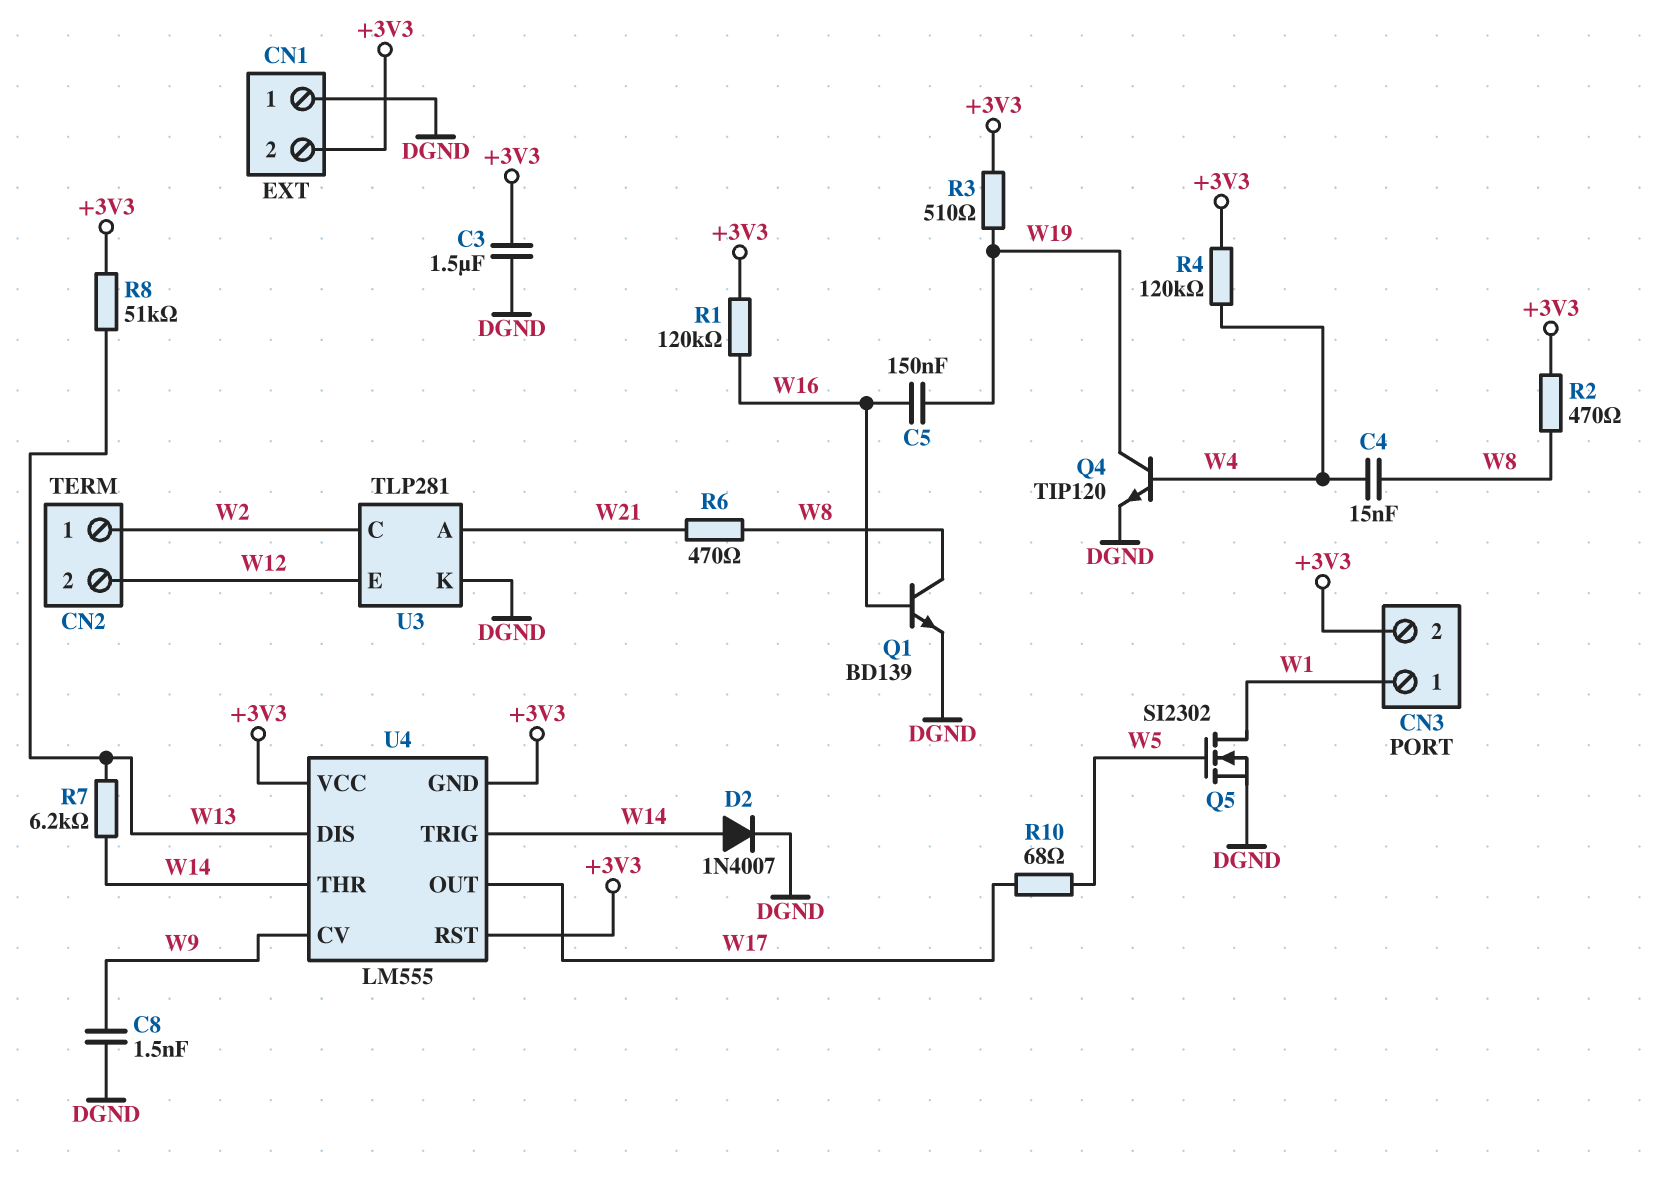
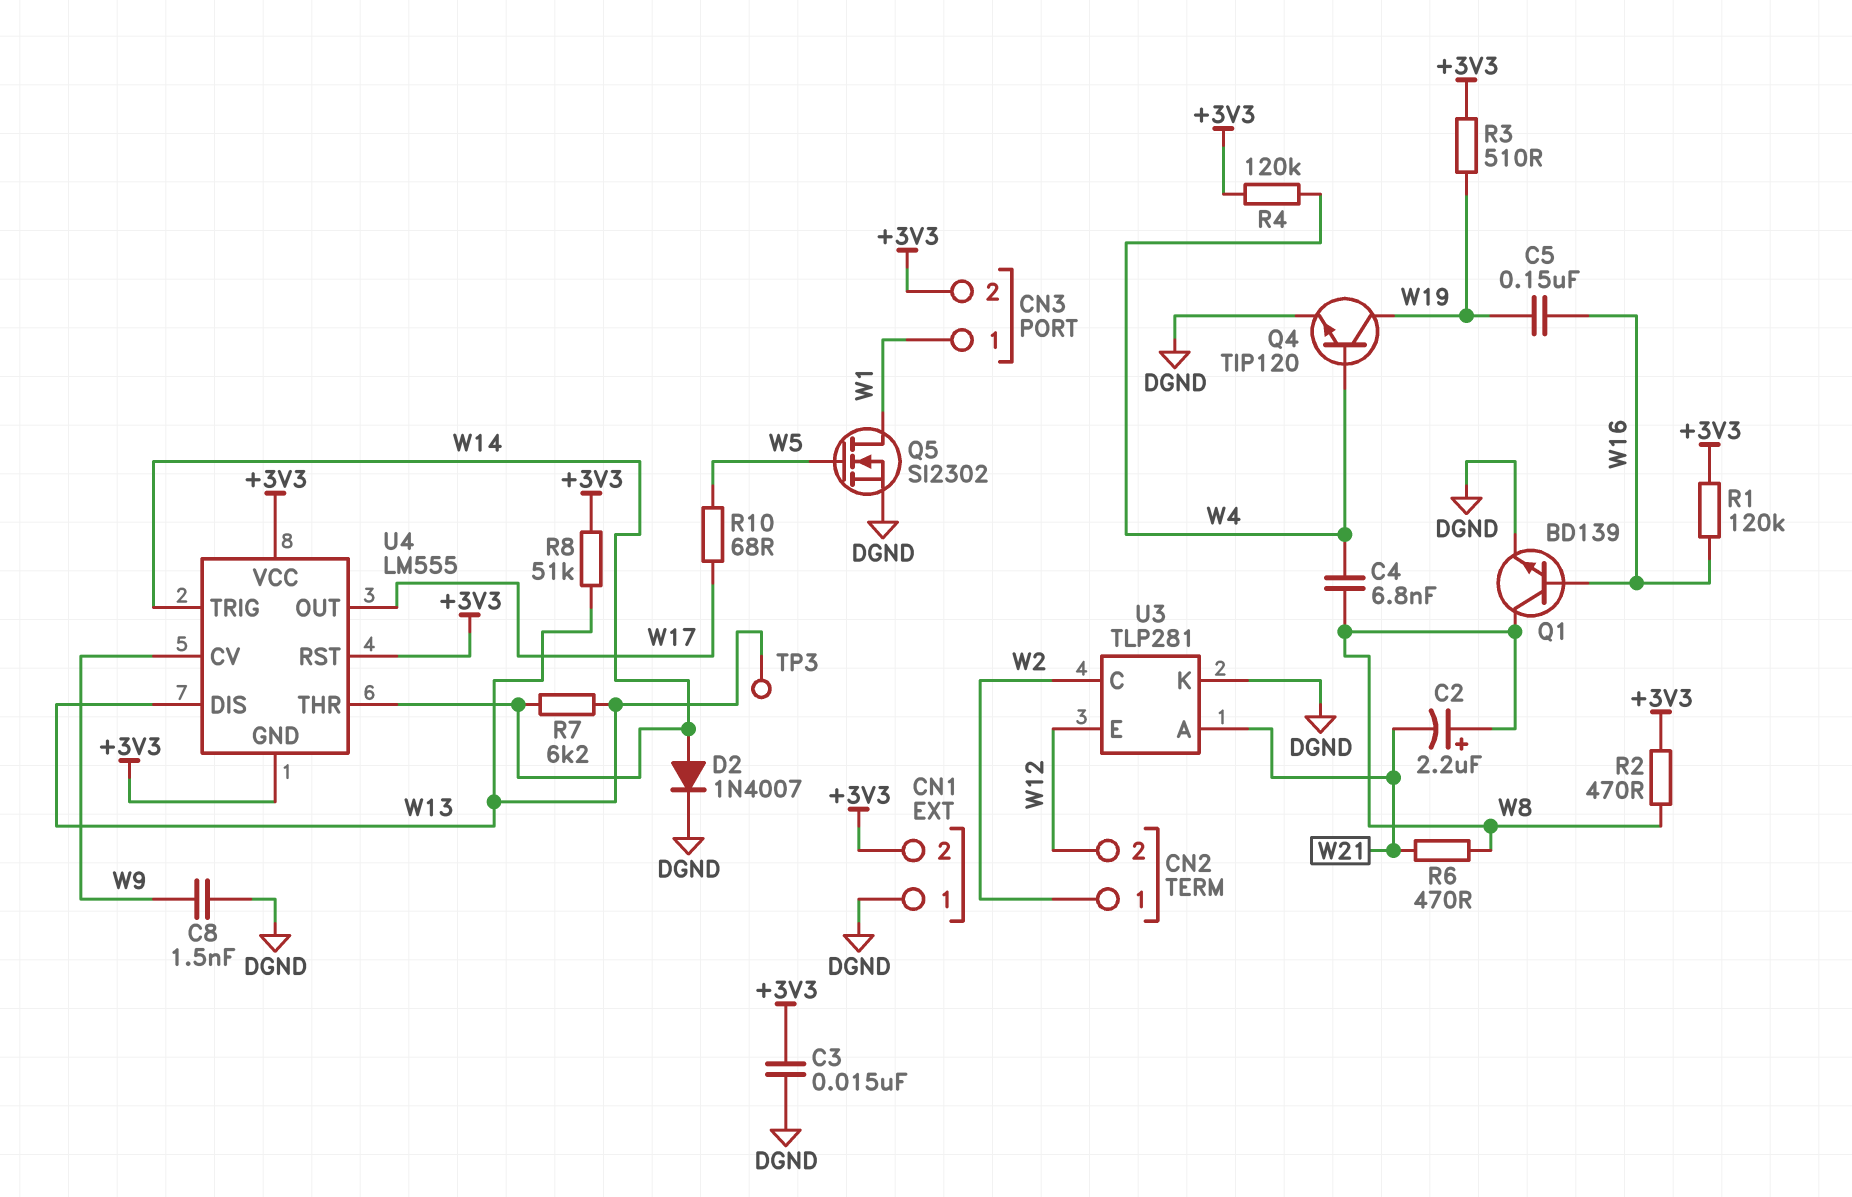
C2: none -> 2.2uF (plus W8, minus W21)
C3: 1.5uF (+3V3, DGND) -> 15nF (+3V3, DGND)
C4: 15nF (W4, W8) -> 6.8nF (W4, W8)
TP3: none -> test point (W13)

